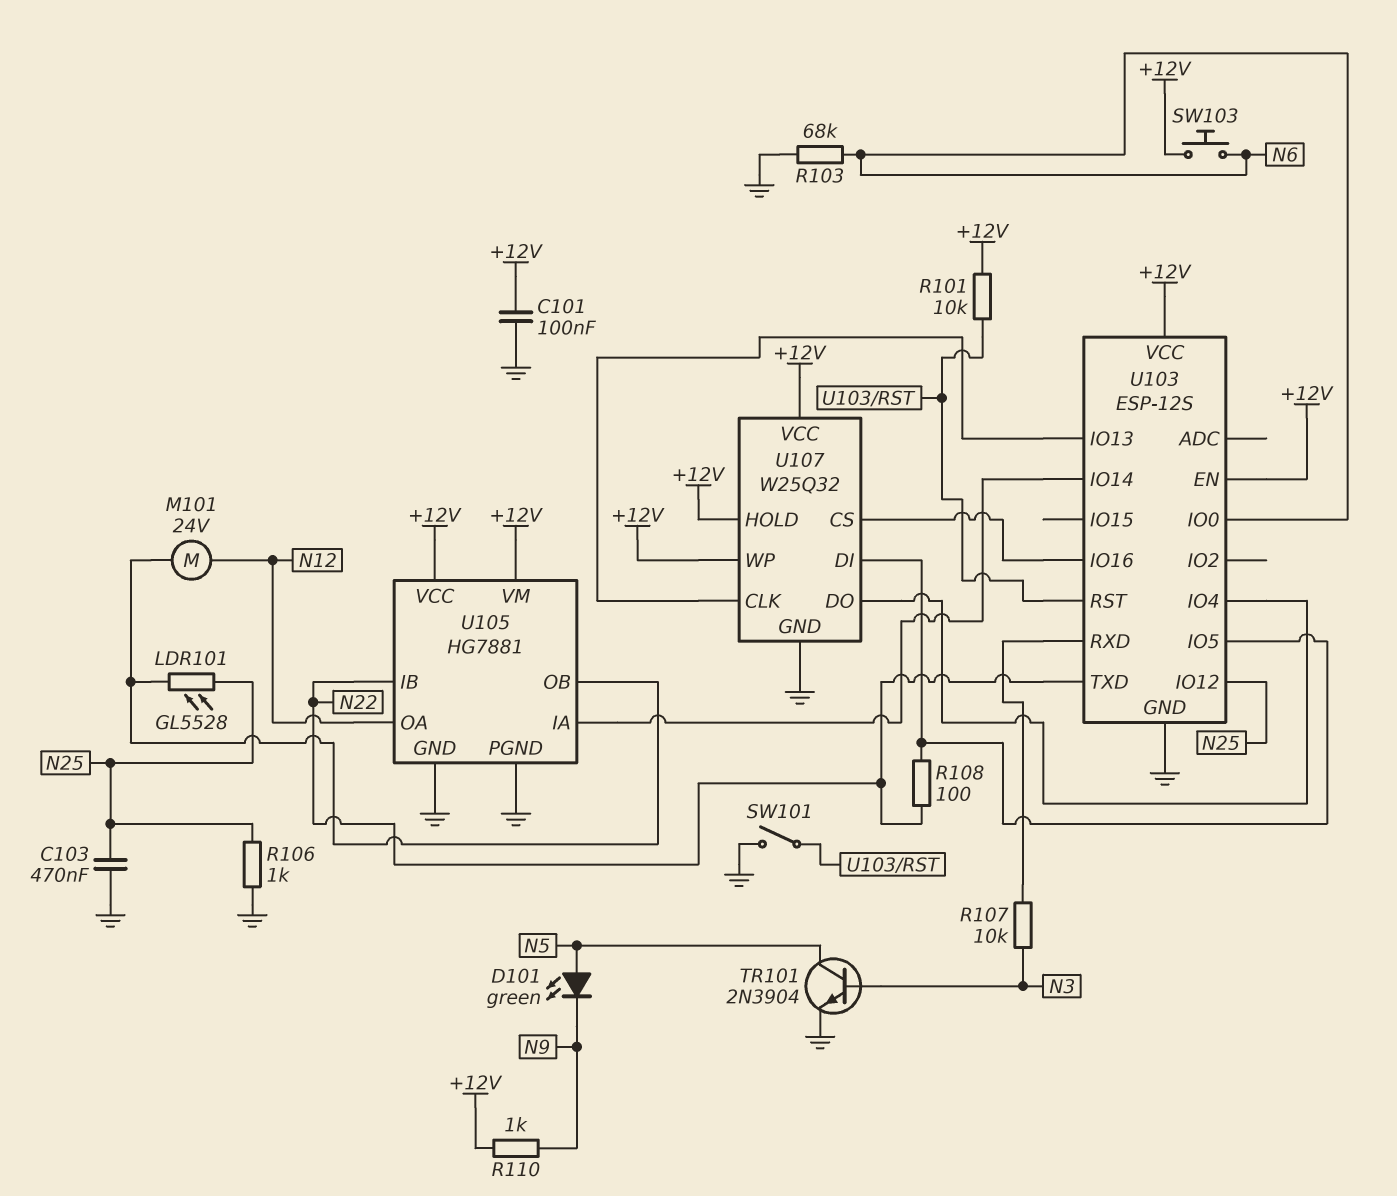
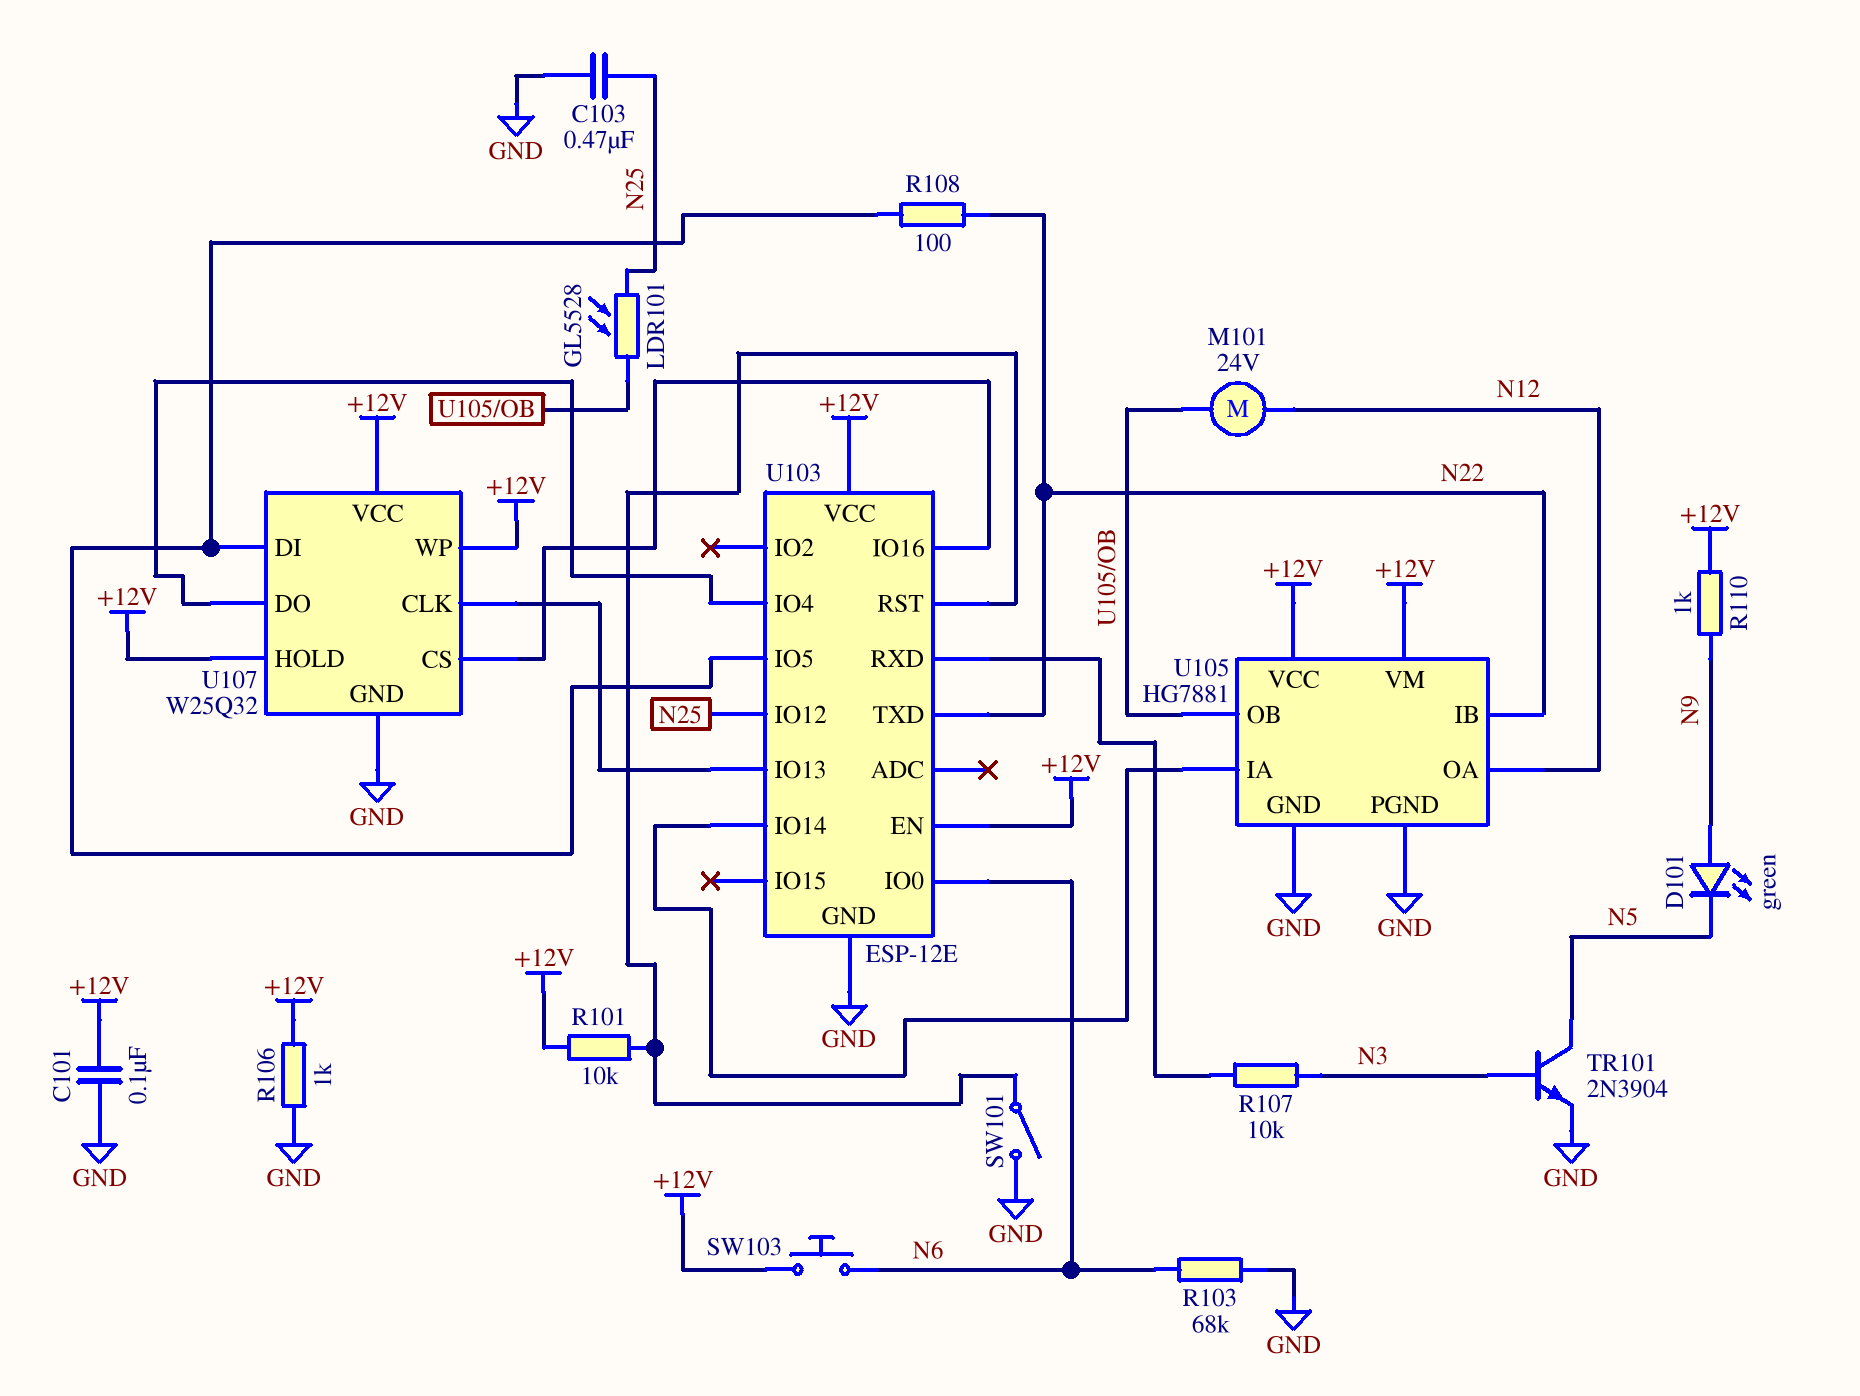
D101: LED green (A N5, K N9) -> LED green (A N9, K N5)
R106: 1k (GND, N25) -> 1k (+12V, GND)
U103: ESP-12S -> ESP-12E

